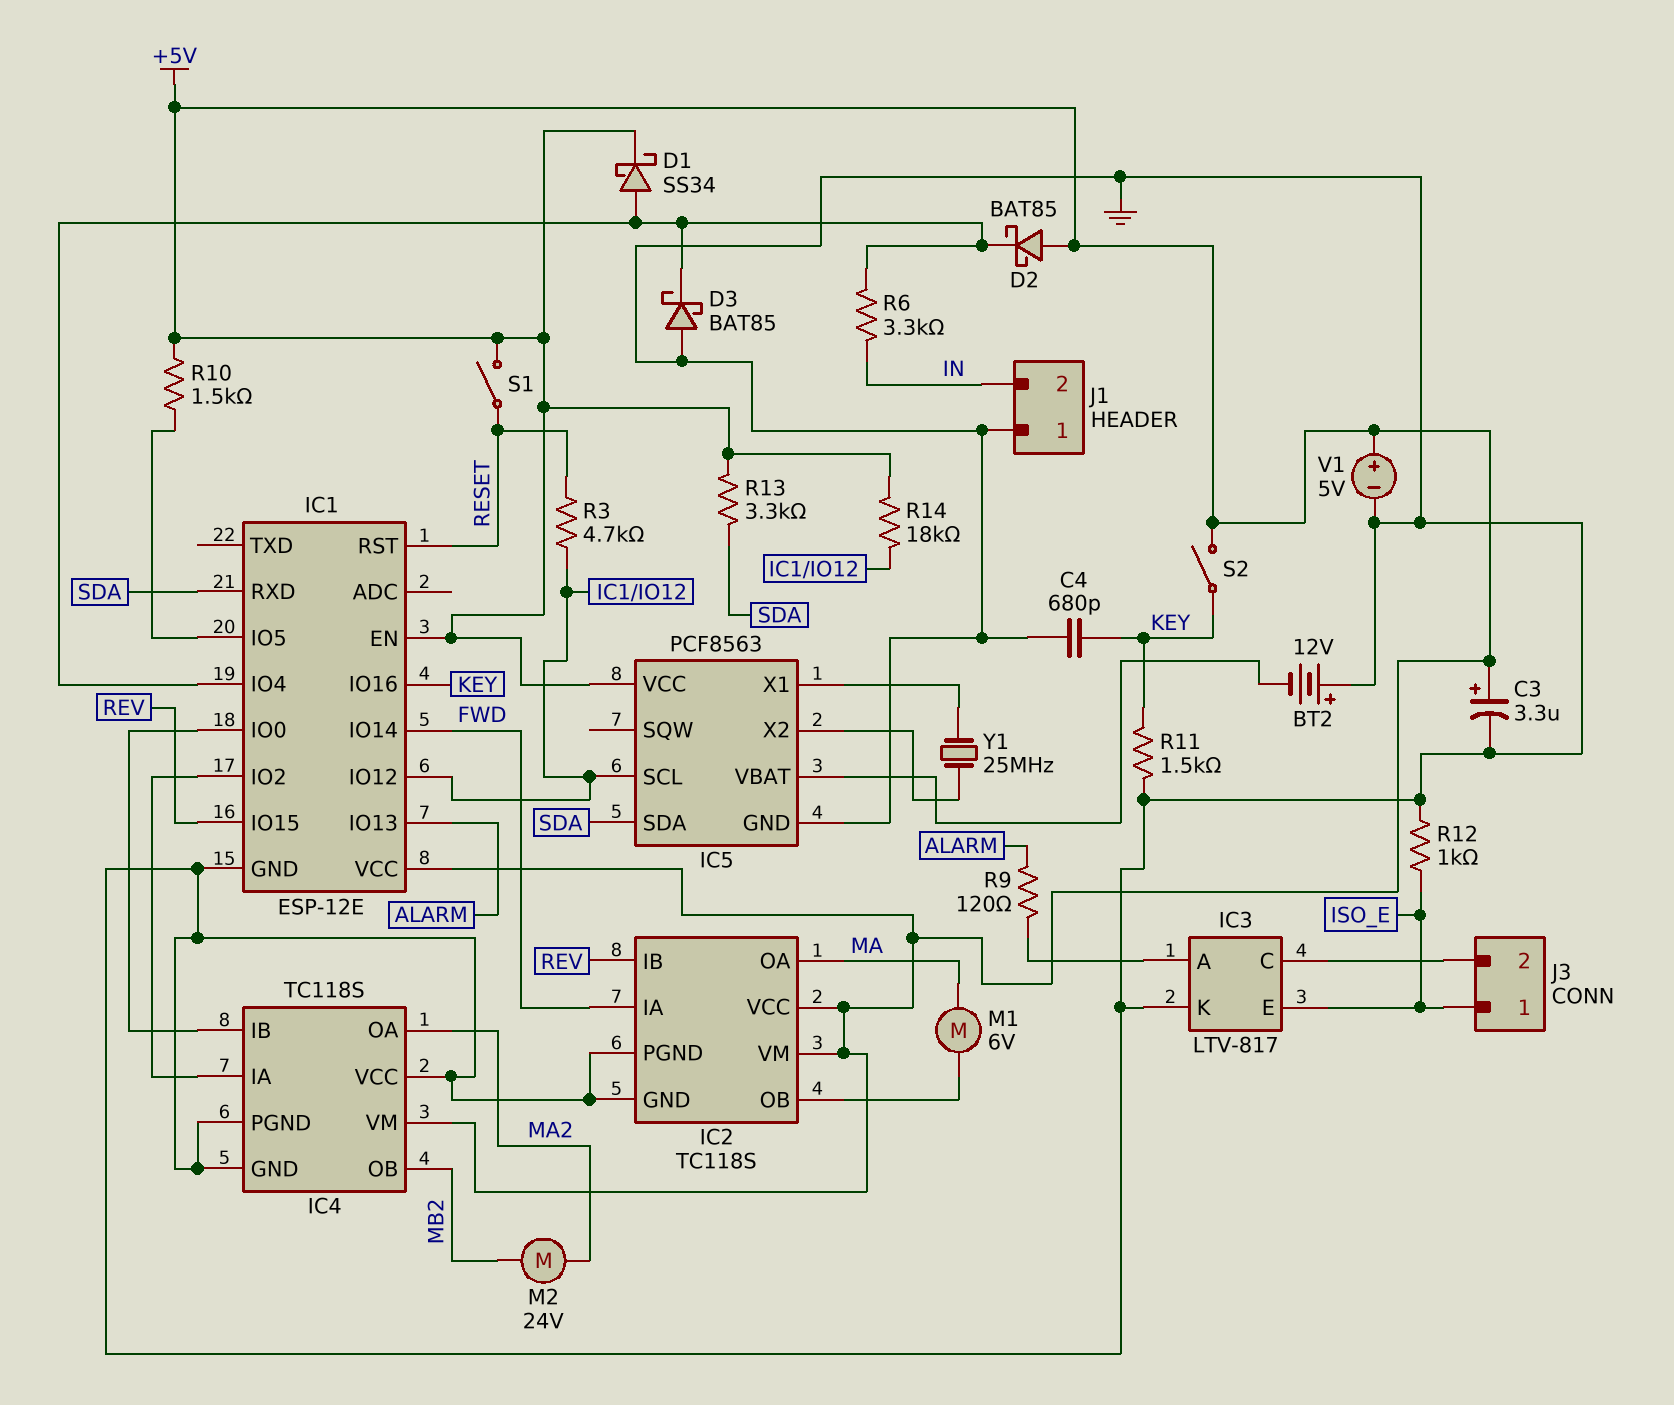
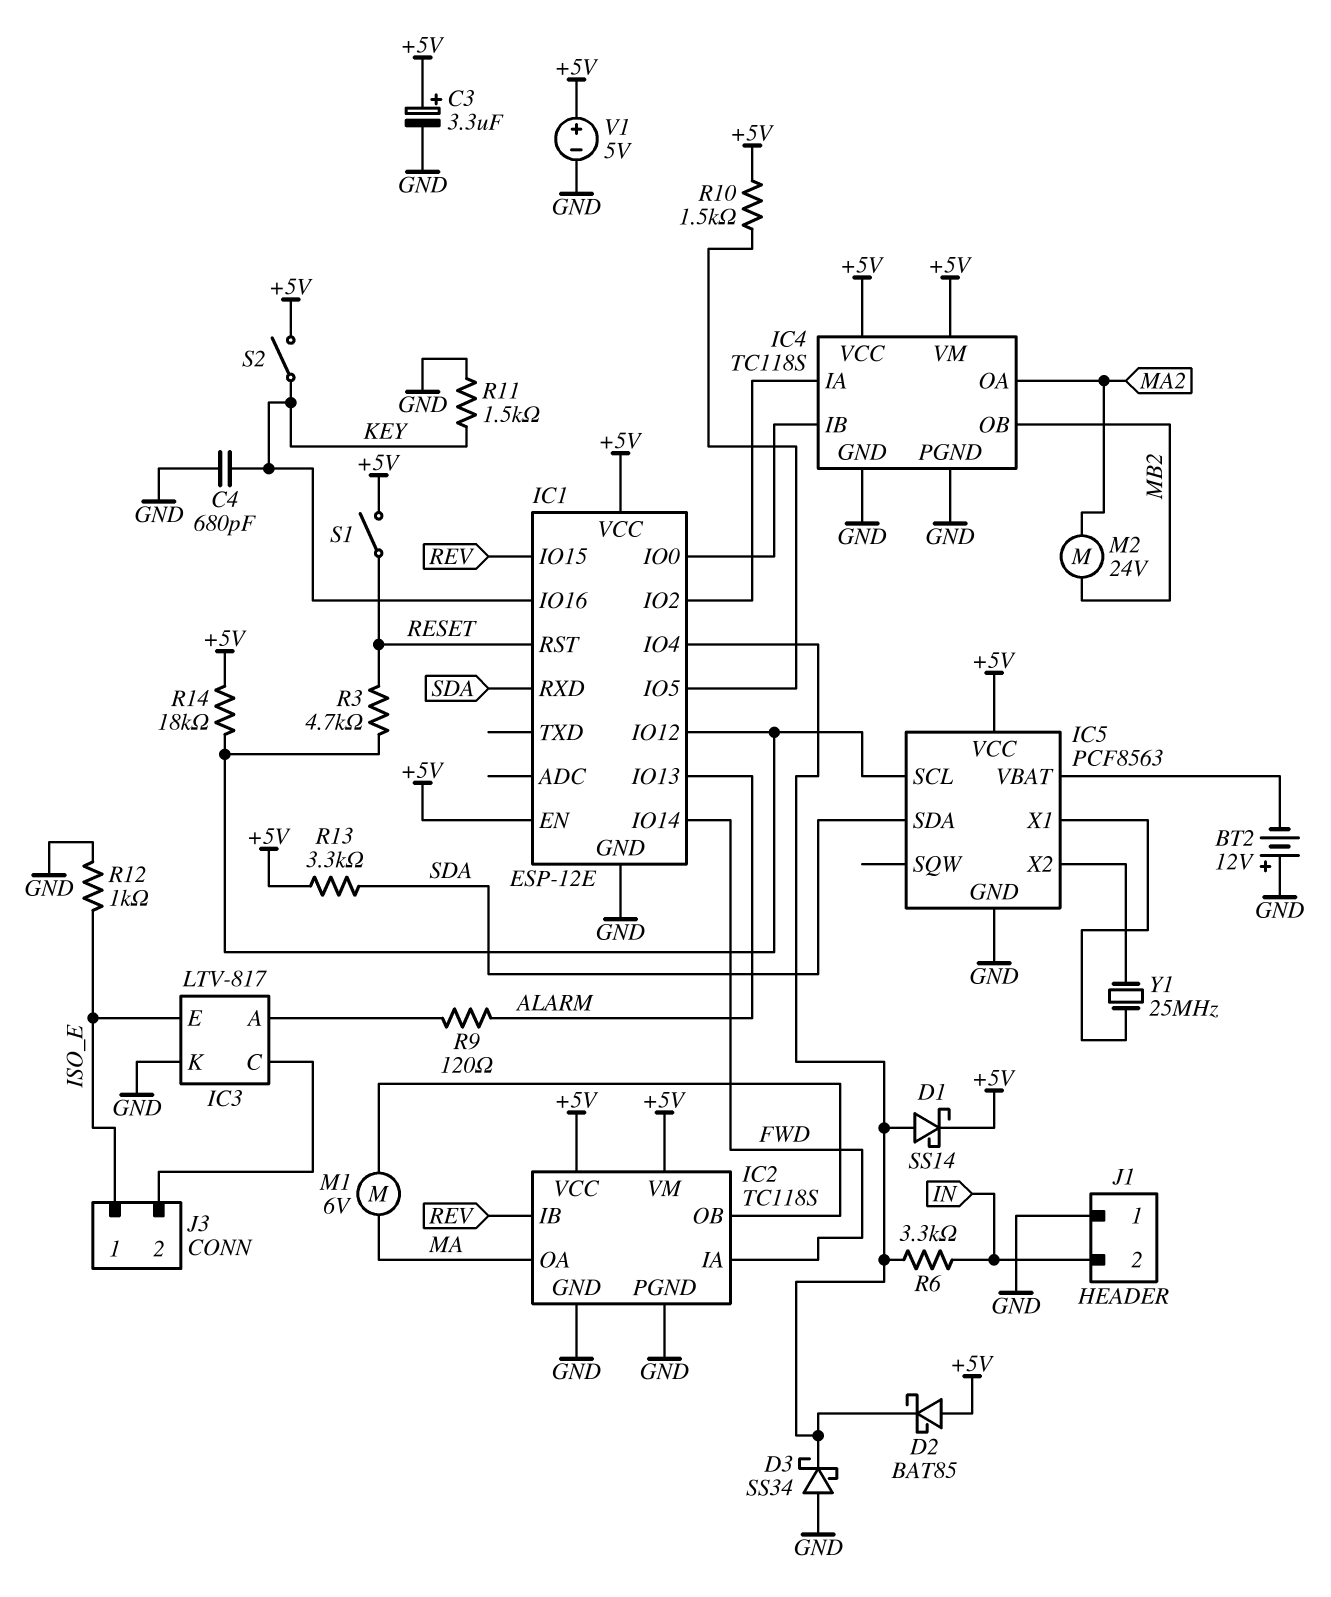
D1: schottky SS34 (A IC1/IO4, K +5V) -> schottky SS14 (A IC1/IO4, K +5V)
D3: schottky BAT85 (A GND, K IC1/IO4) -> schottky SS34 (A GND, K IC1/IO4)
IC4 pin VCC: GND -> +5V

